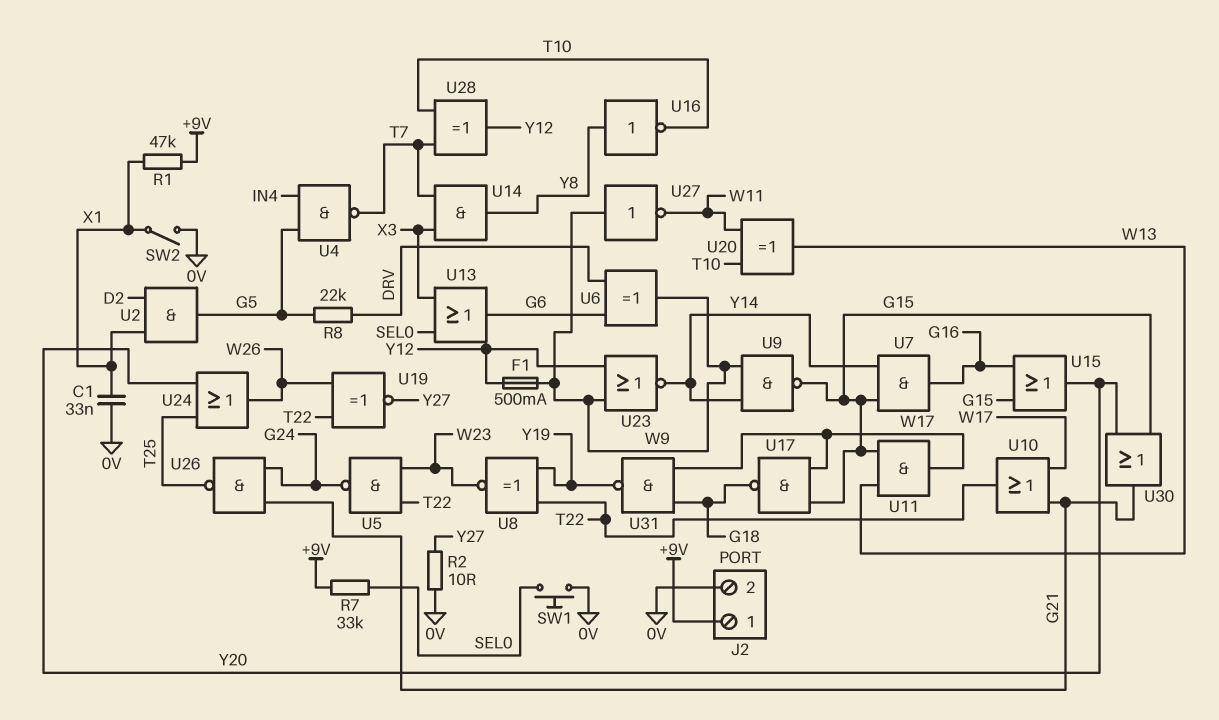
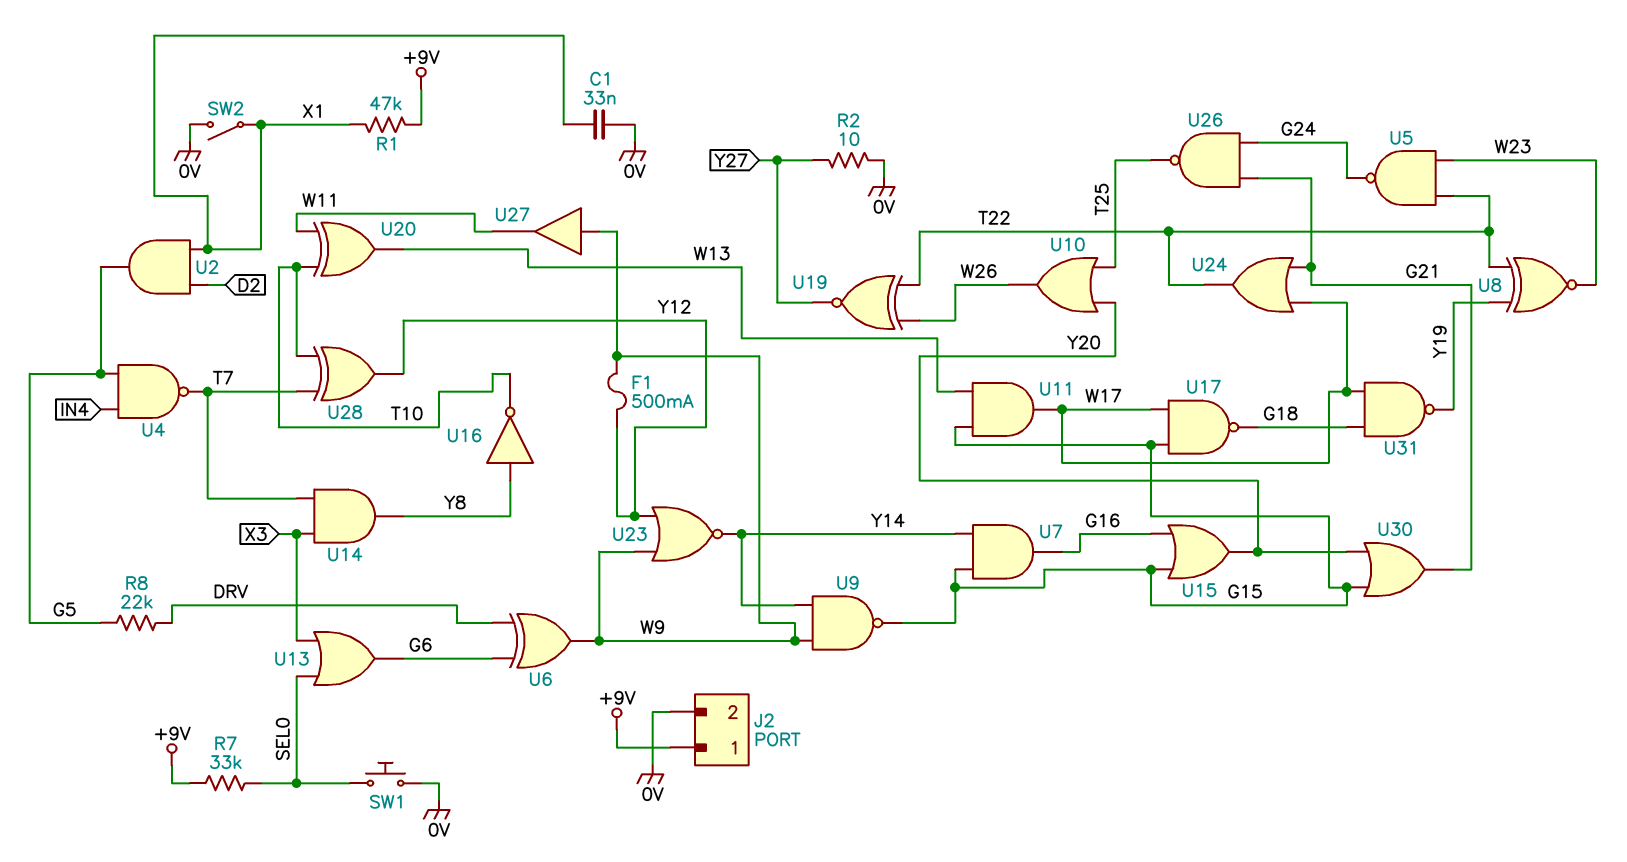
U10: OR (in G21, in W17, out T22) -> OR (in T25, in Y20, out W26)
U24: OR (in T25, in Y20, out W26) -> OR (in G21, in W17, out T22)
U27: NOT (in W9, out W11) -> buffer (in W9, out W11)

